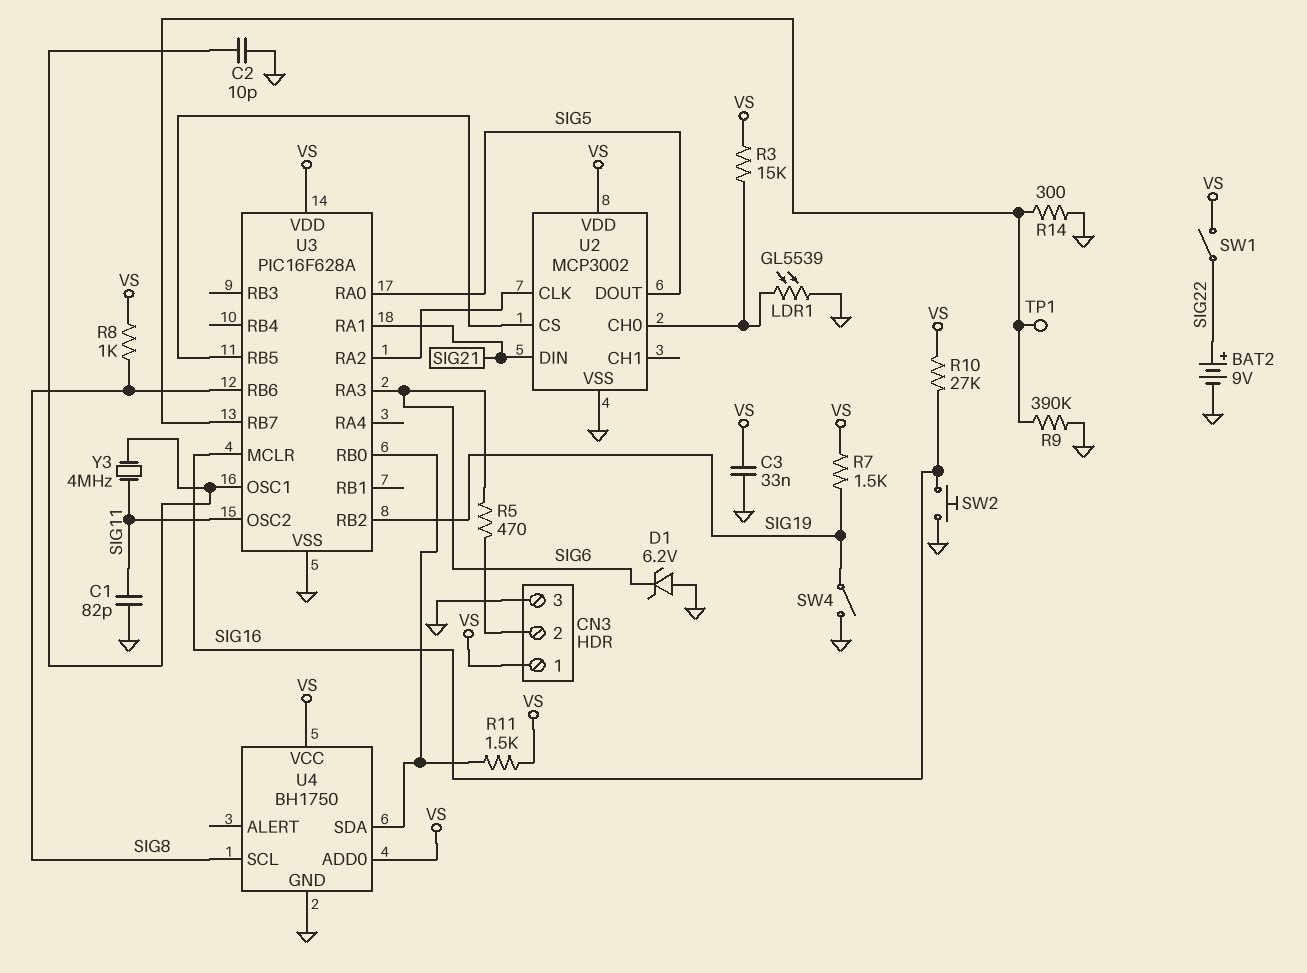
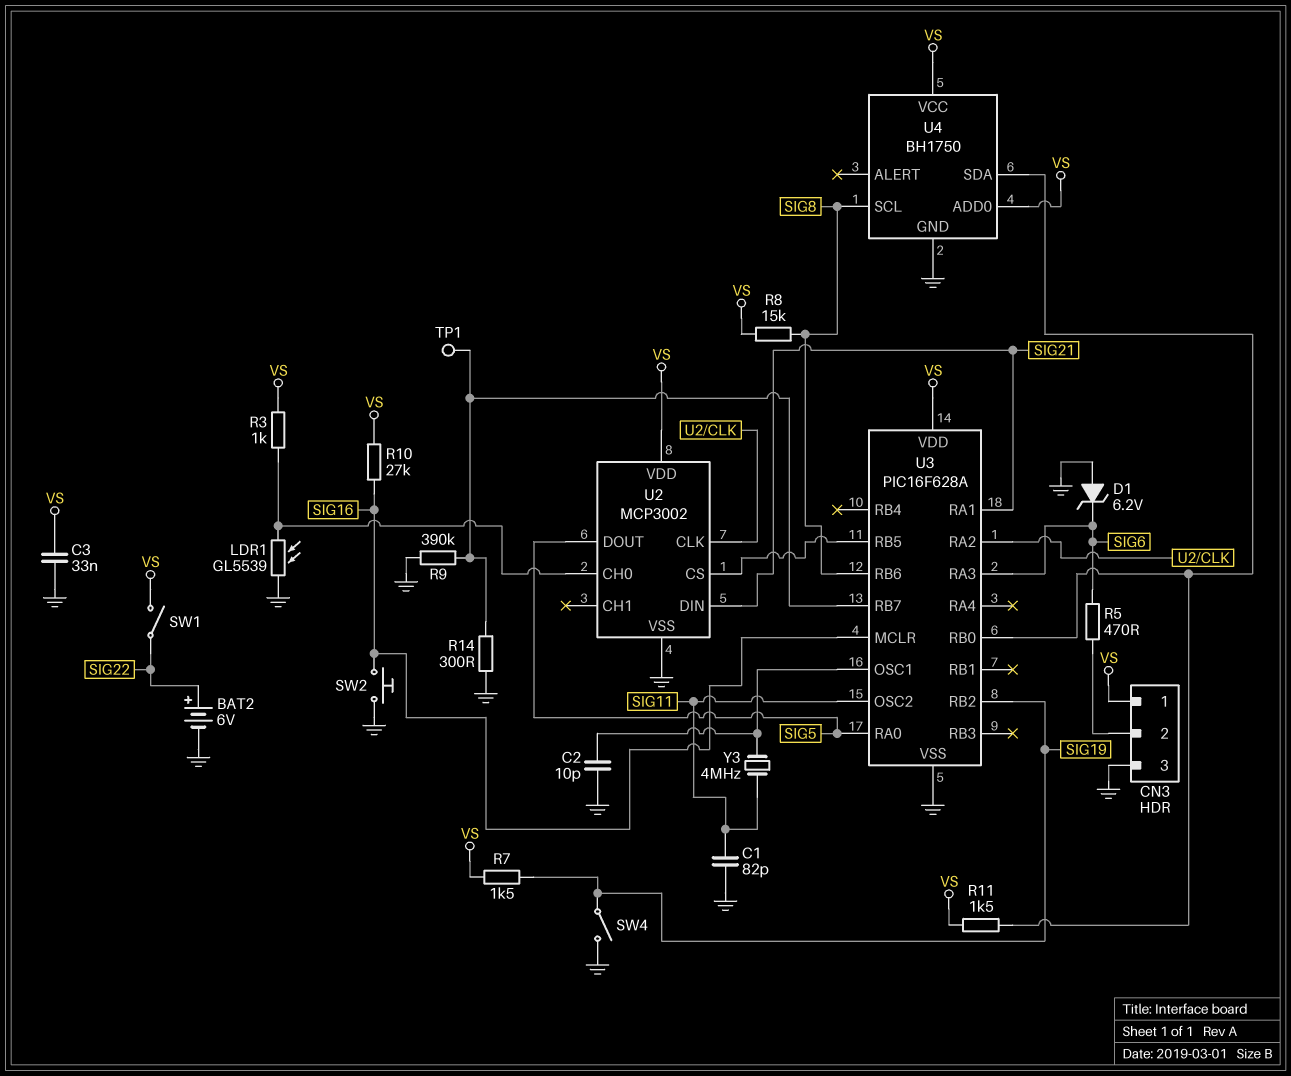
BAT2: 9V (plus SIG22, minus GND) -> 6V (plus SIG22, minus GND)
R3: 15k (U2/CH0, VS) -> 1k (U2/CH0, VS)
R8: 1k (SIG8, VS) -> 15k (SIG8, VS)

